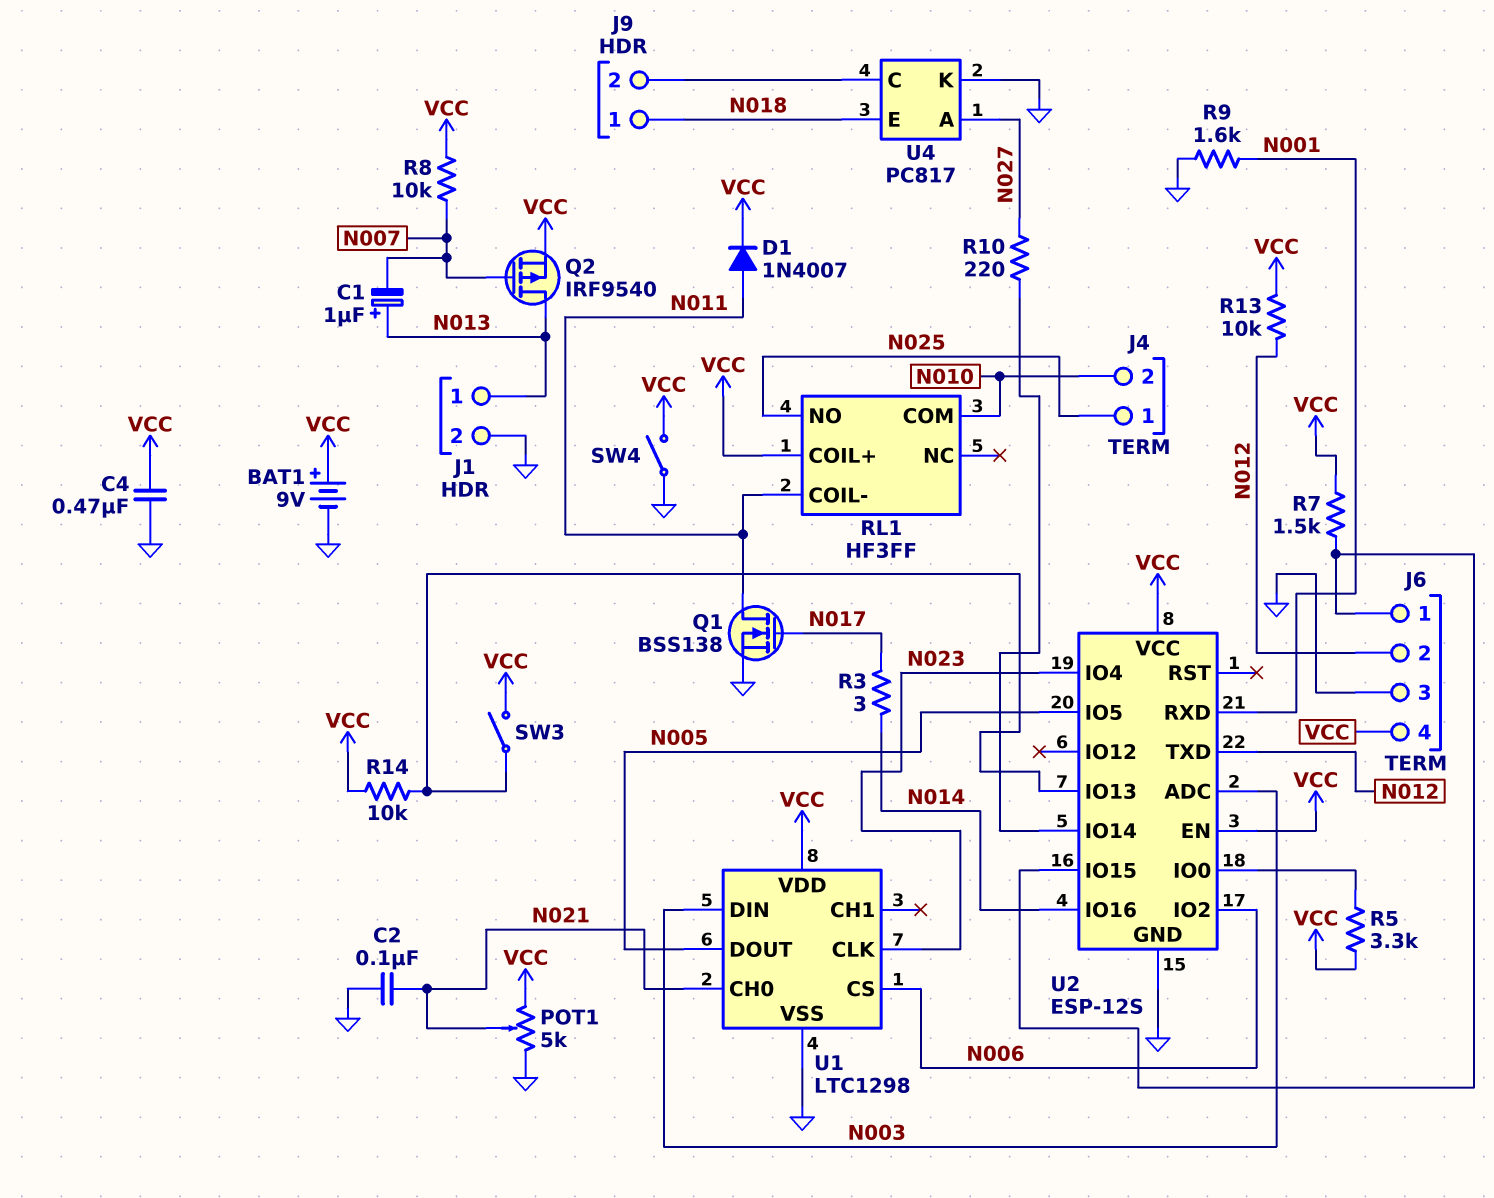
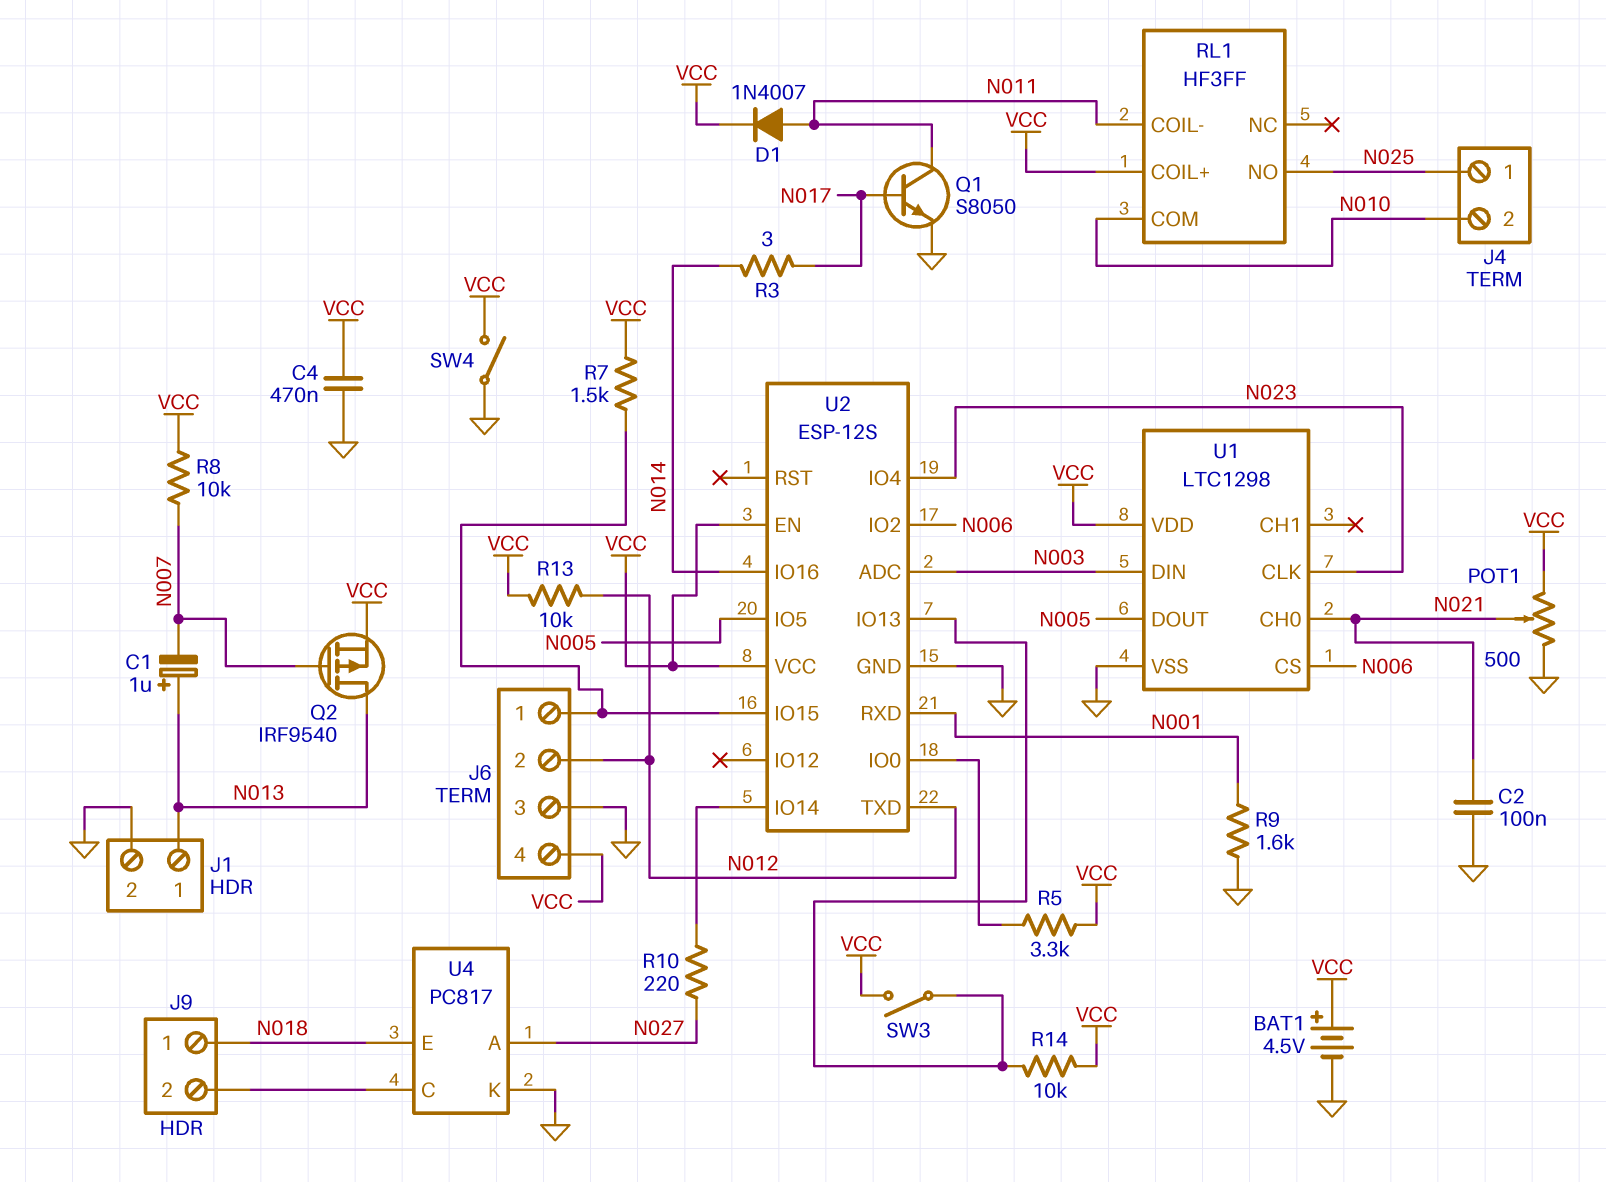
BAT1: 9V (plus VCC, minus GND) -> 4.5V (plus VCC, minus GND)
POT1: 5k (GND, VCC, wiper N021) -> 500 (GND, VCC, wiper N021)
Q1: NMOS BSS138 (G N017, D N011, S GND) -> NPN S8050 (B N017, C N011, E GND)

